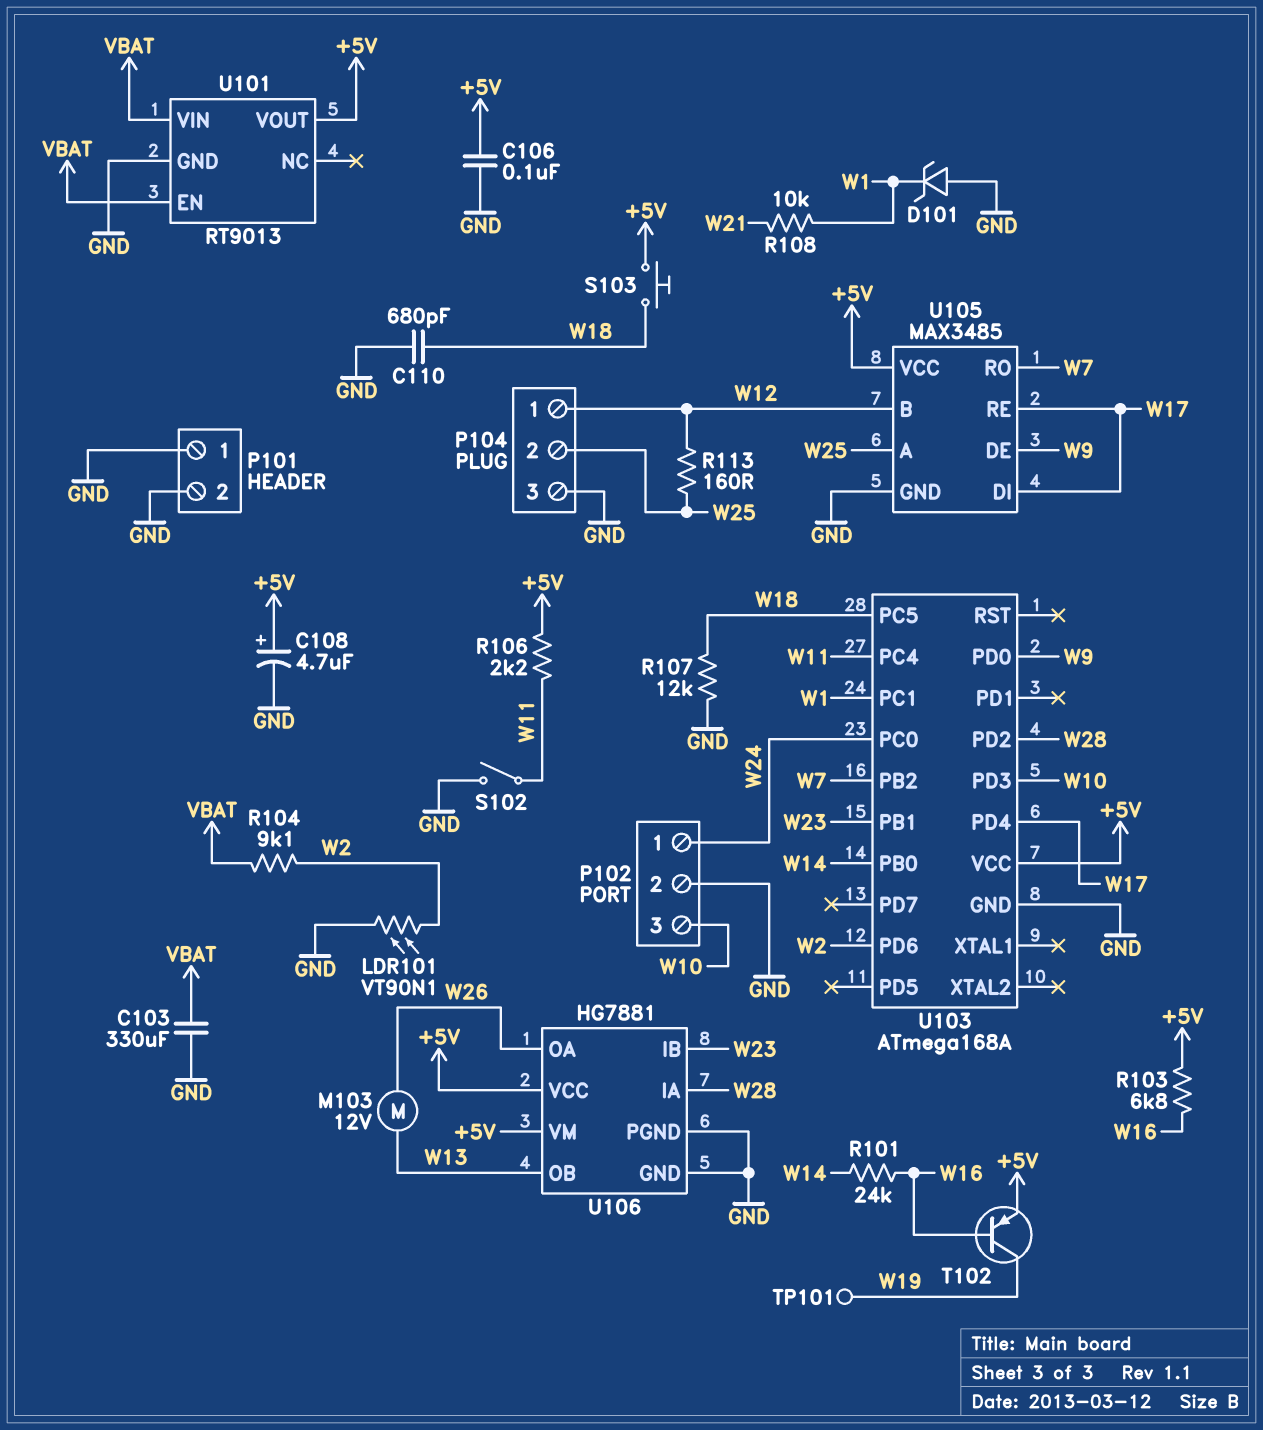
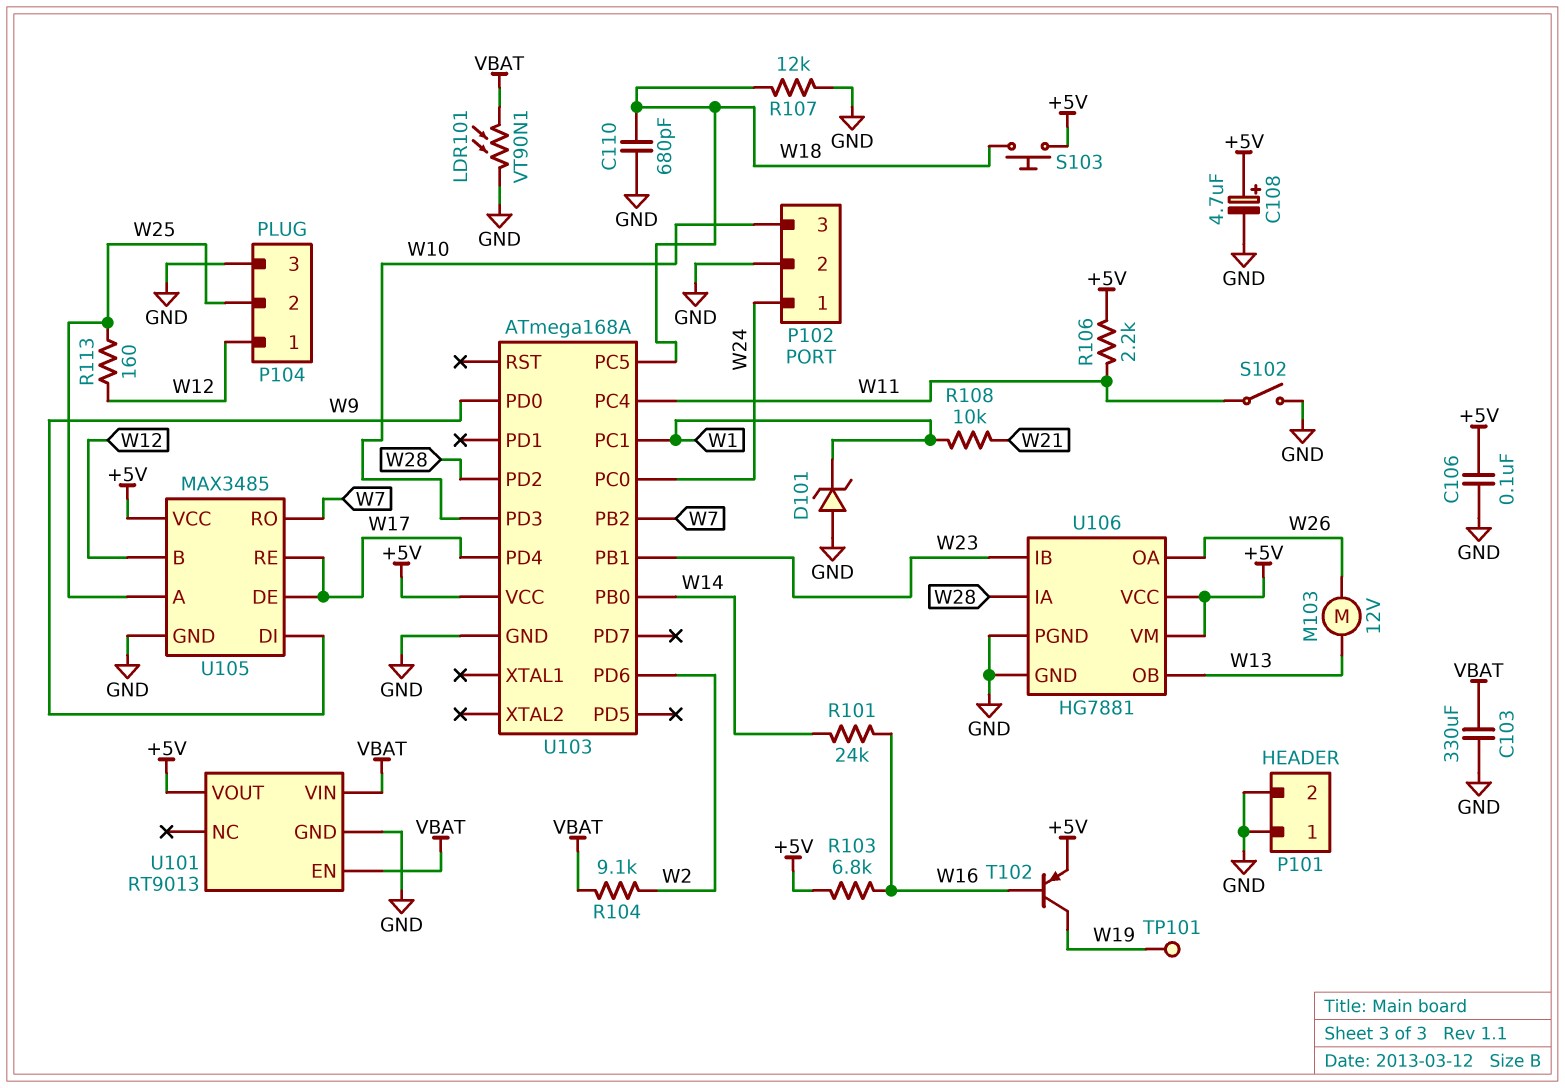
LDR101: VT90N1 (GND, W2) -> VT90N1 (GND, VBAT)
U105 pin DE: W9 -> W17
U105 pin DI: W17 -> W9

